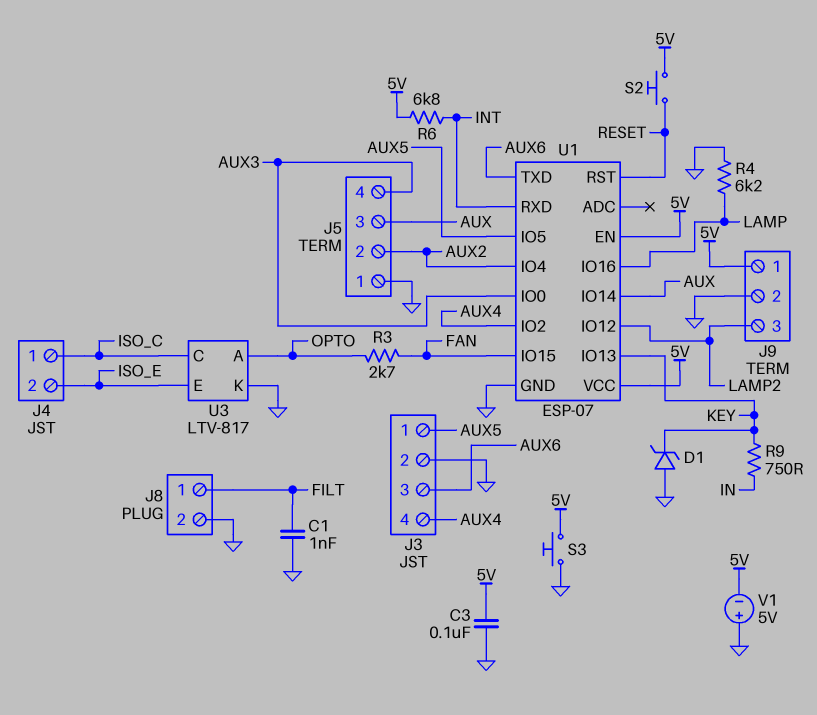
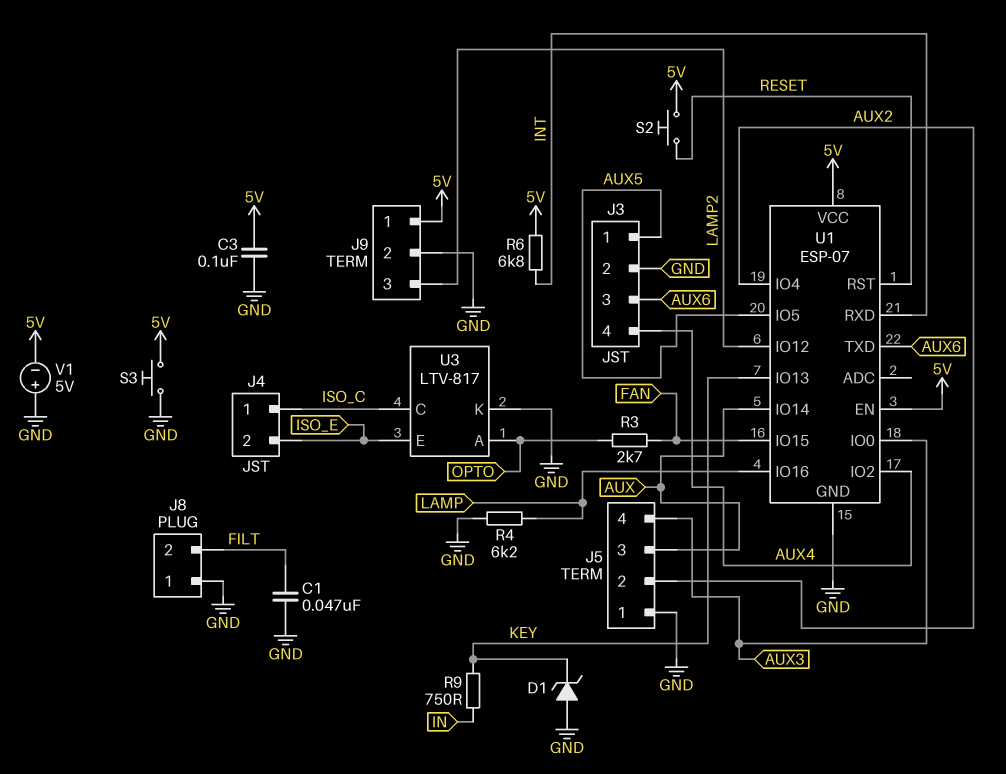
C1: 1nF (FILT, GND) -> 47nF (FILT, GND)
J8 pin 1: FILT -> GND
J8 pin 2: GND -> FILT

